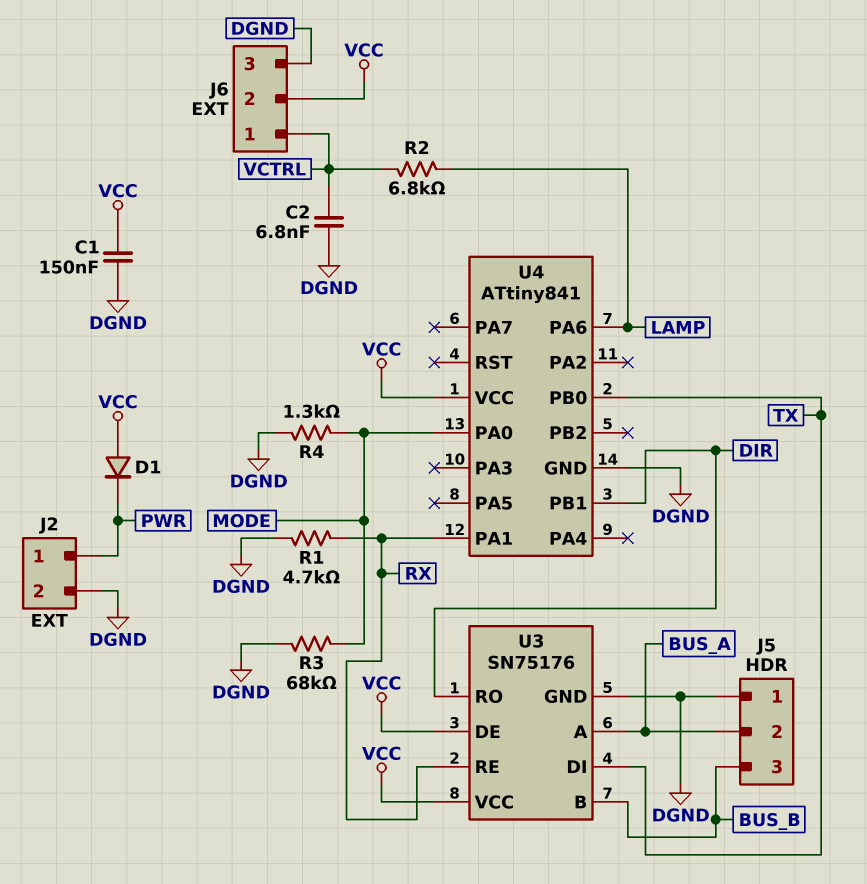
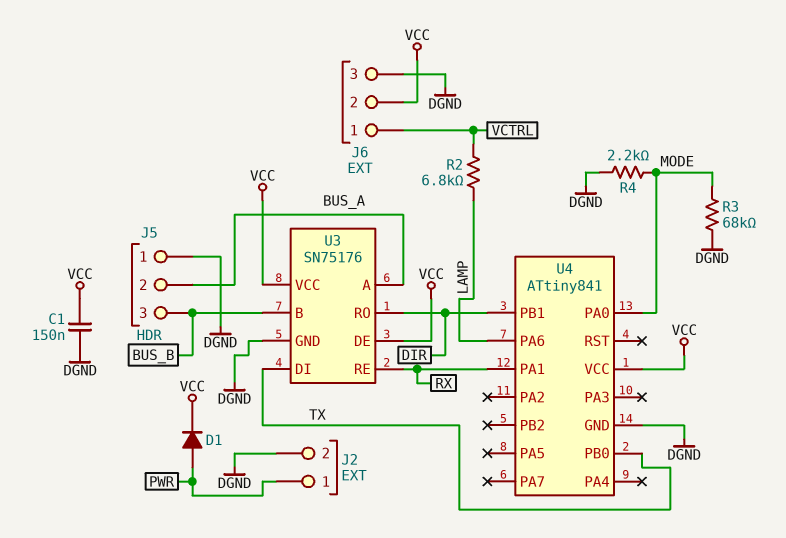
C2: 6.8nF (DGND, VCTRL) -> none
D1: diode (A VCC, K PWR) -> diode (A PWR, K VCC)
R1: 4.7k (DGND, RX) -> none
R4: 1.3k (DGND, MODE) -> 2.2k (DGND, MODE)

